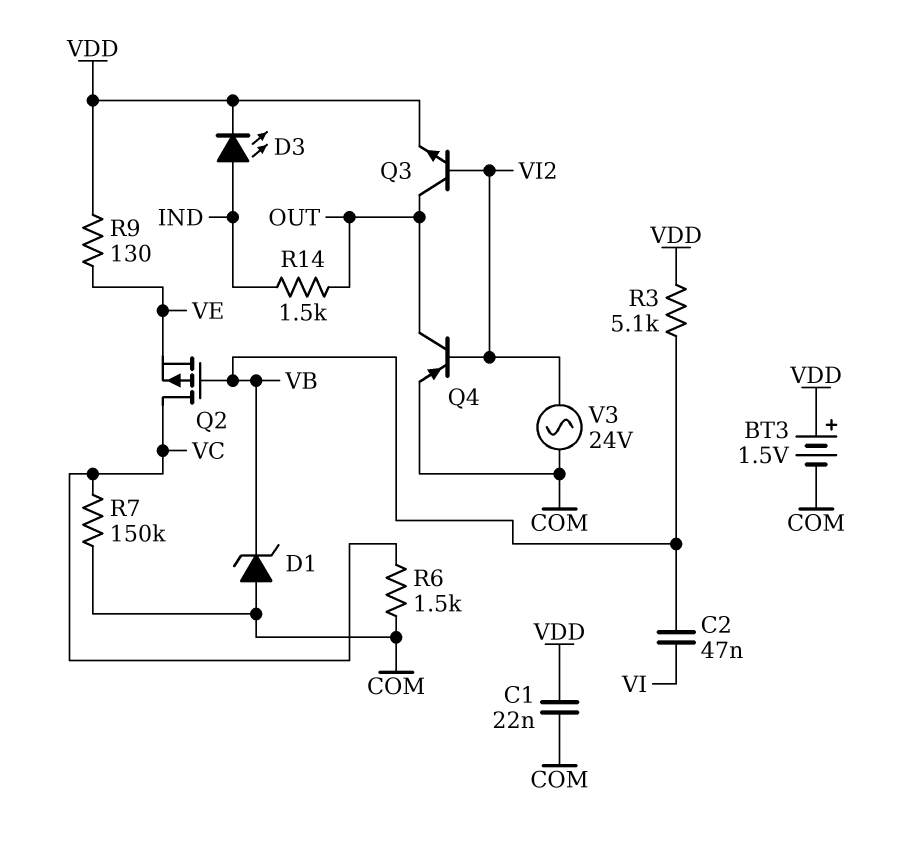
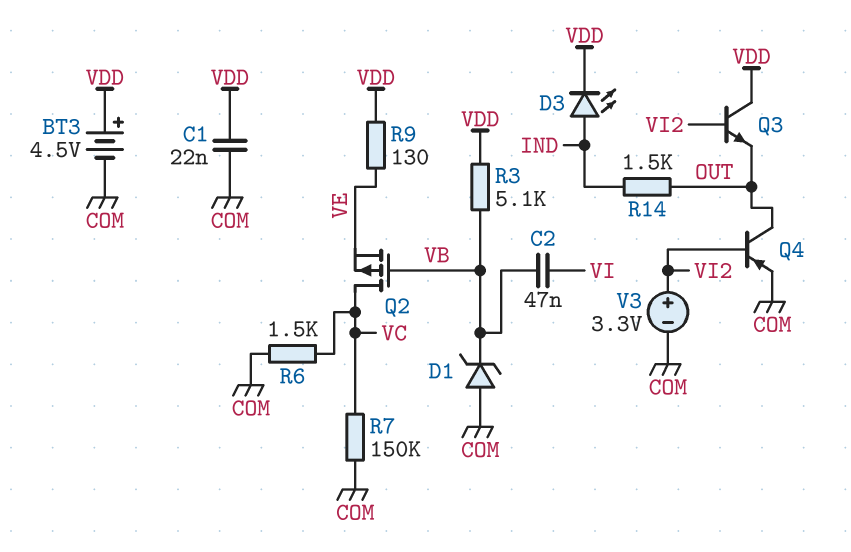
BT3: 1.5V (plus VDD, minus COM) -> 4.5V (plus VDD, minus COM)
Q3: NPN (B VI2, C OUT, E VDD) -> NPN (B VI2, C VDD, E OUT)
V3: AC 24V (COM, VI2) -> 3.3V (plus VI2, minus COM)

